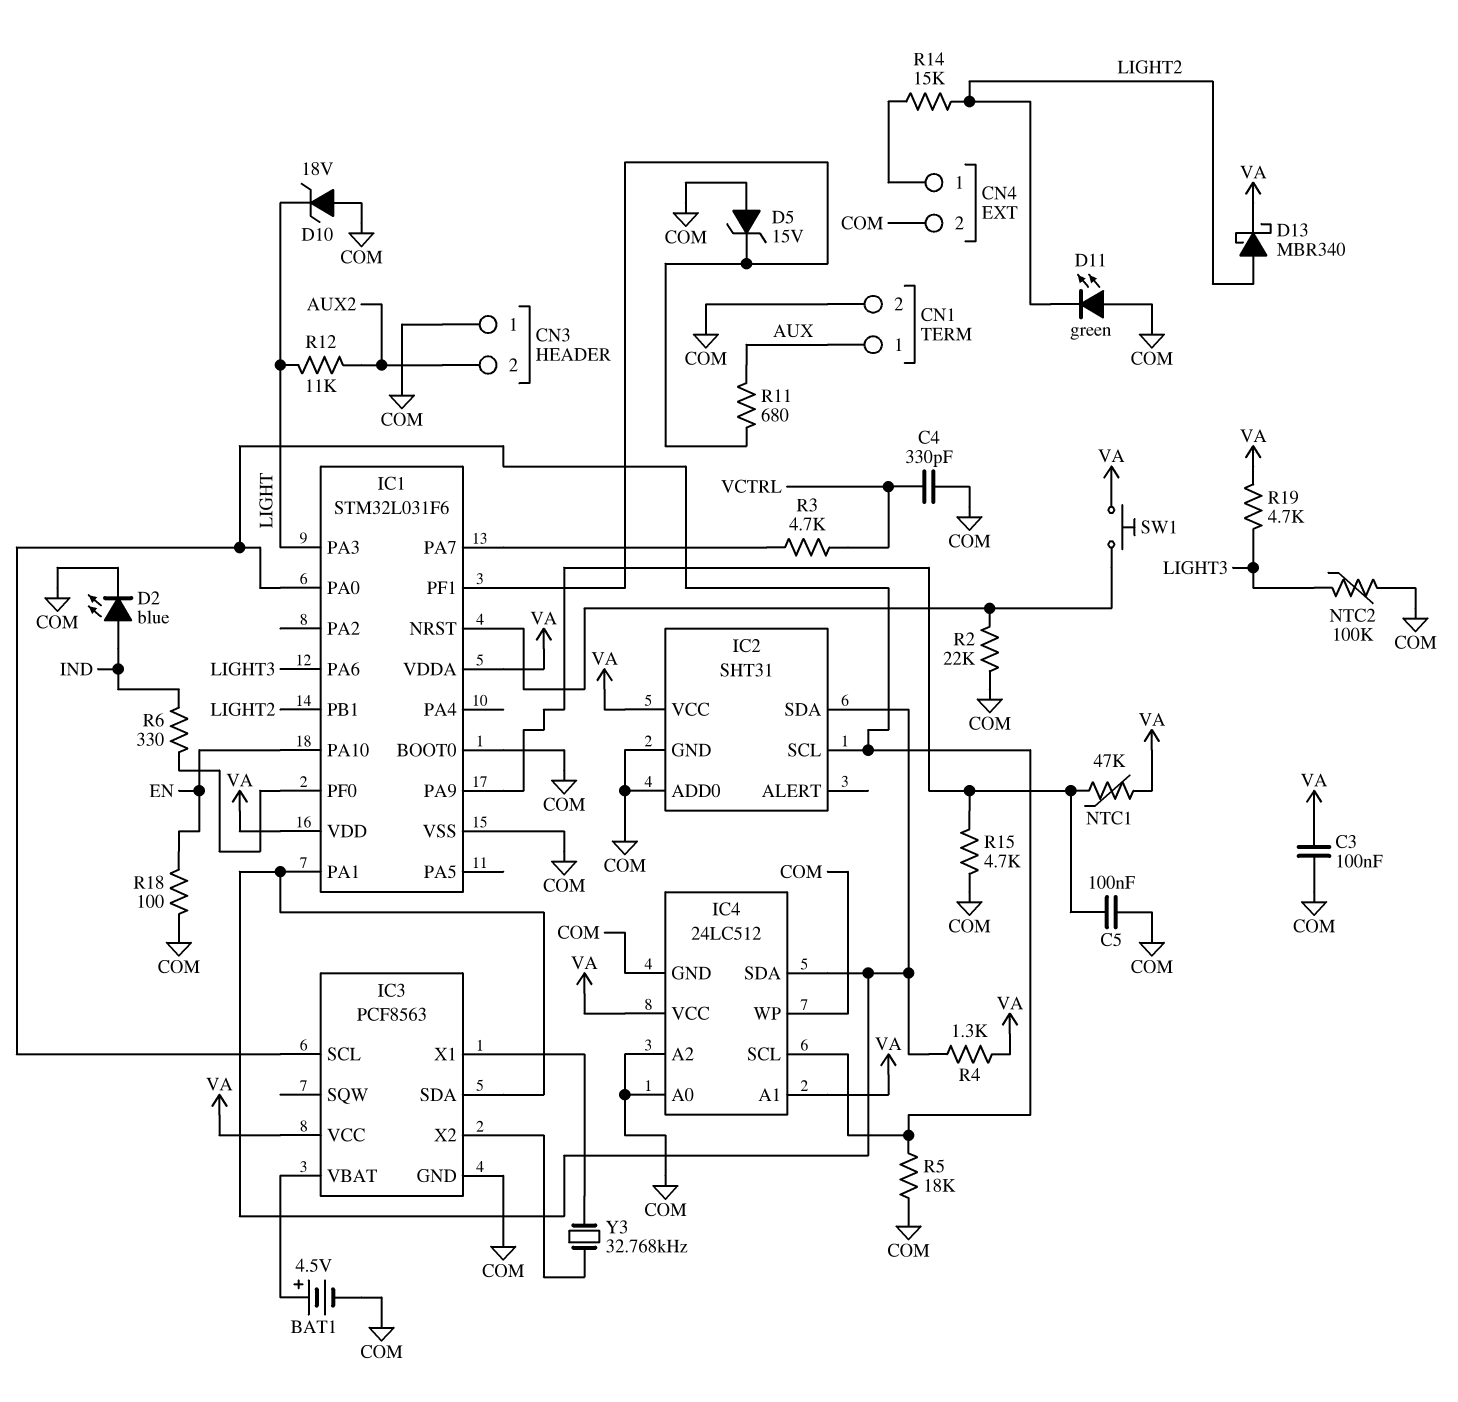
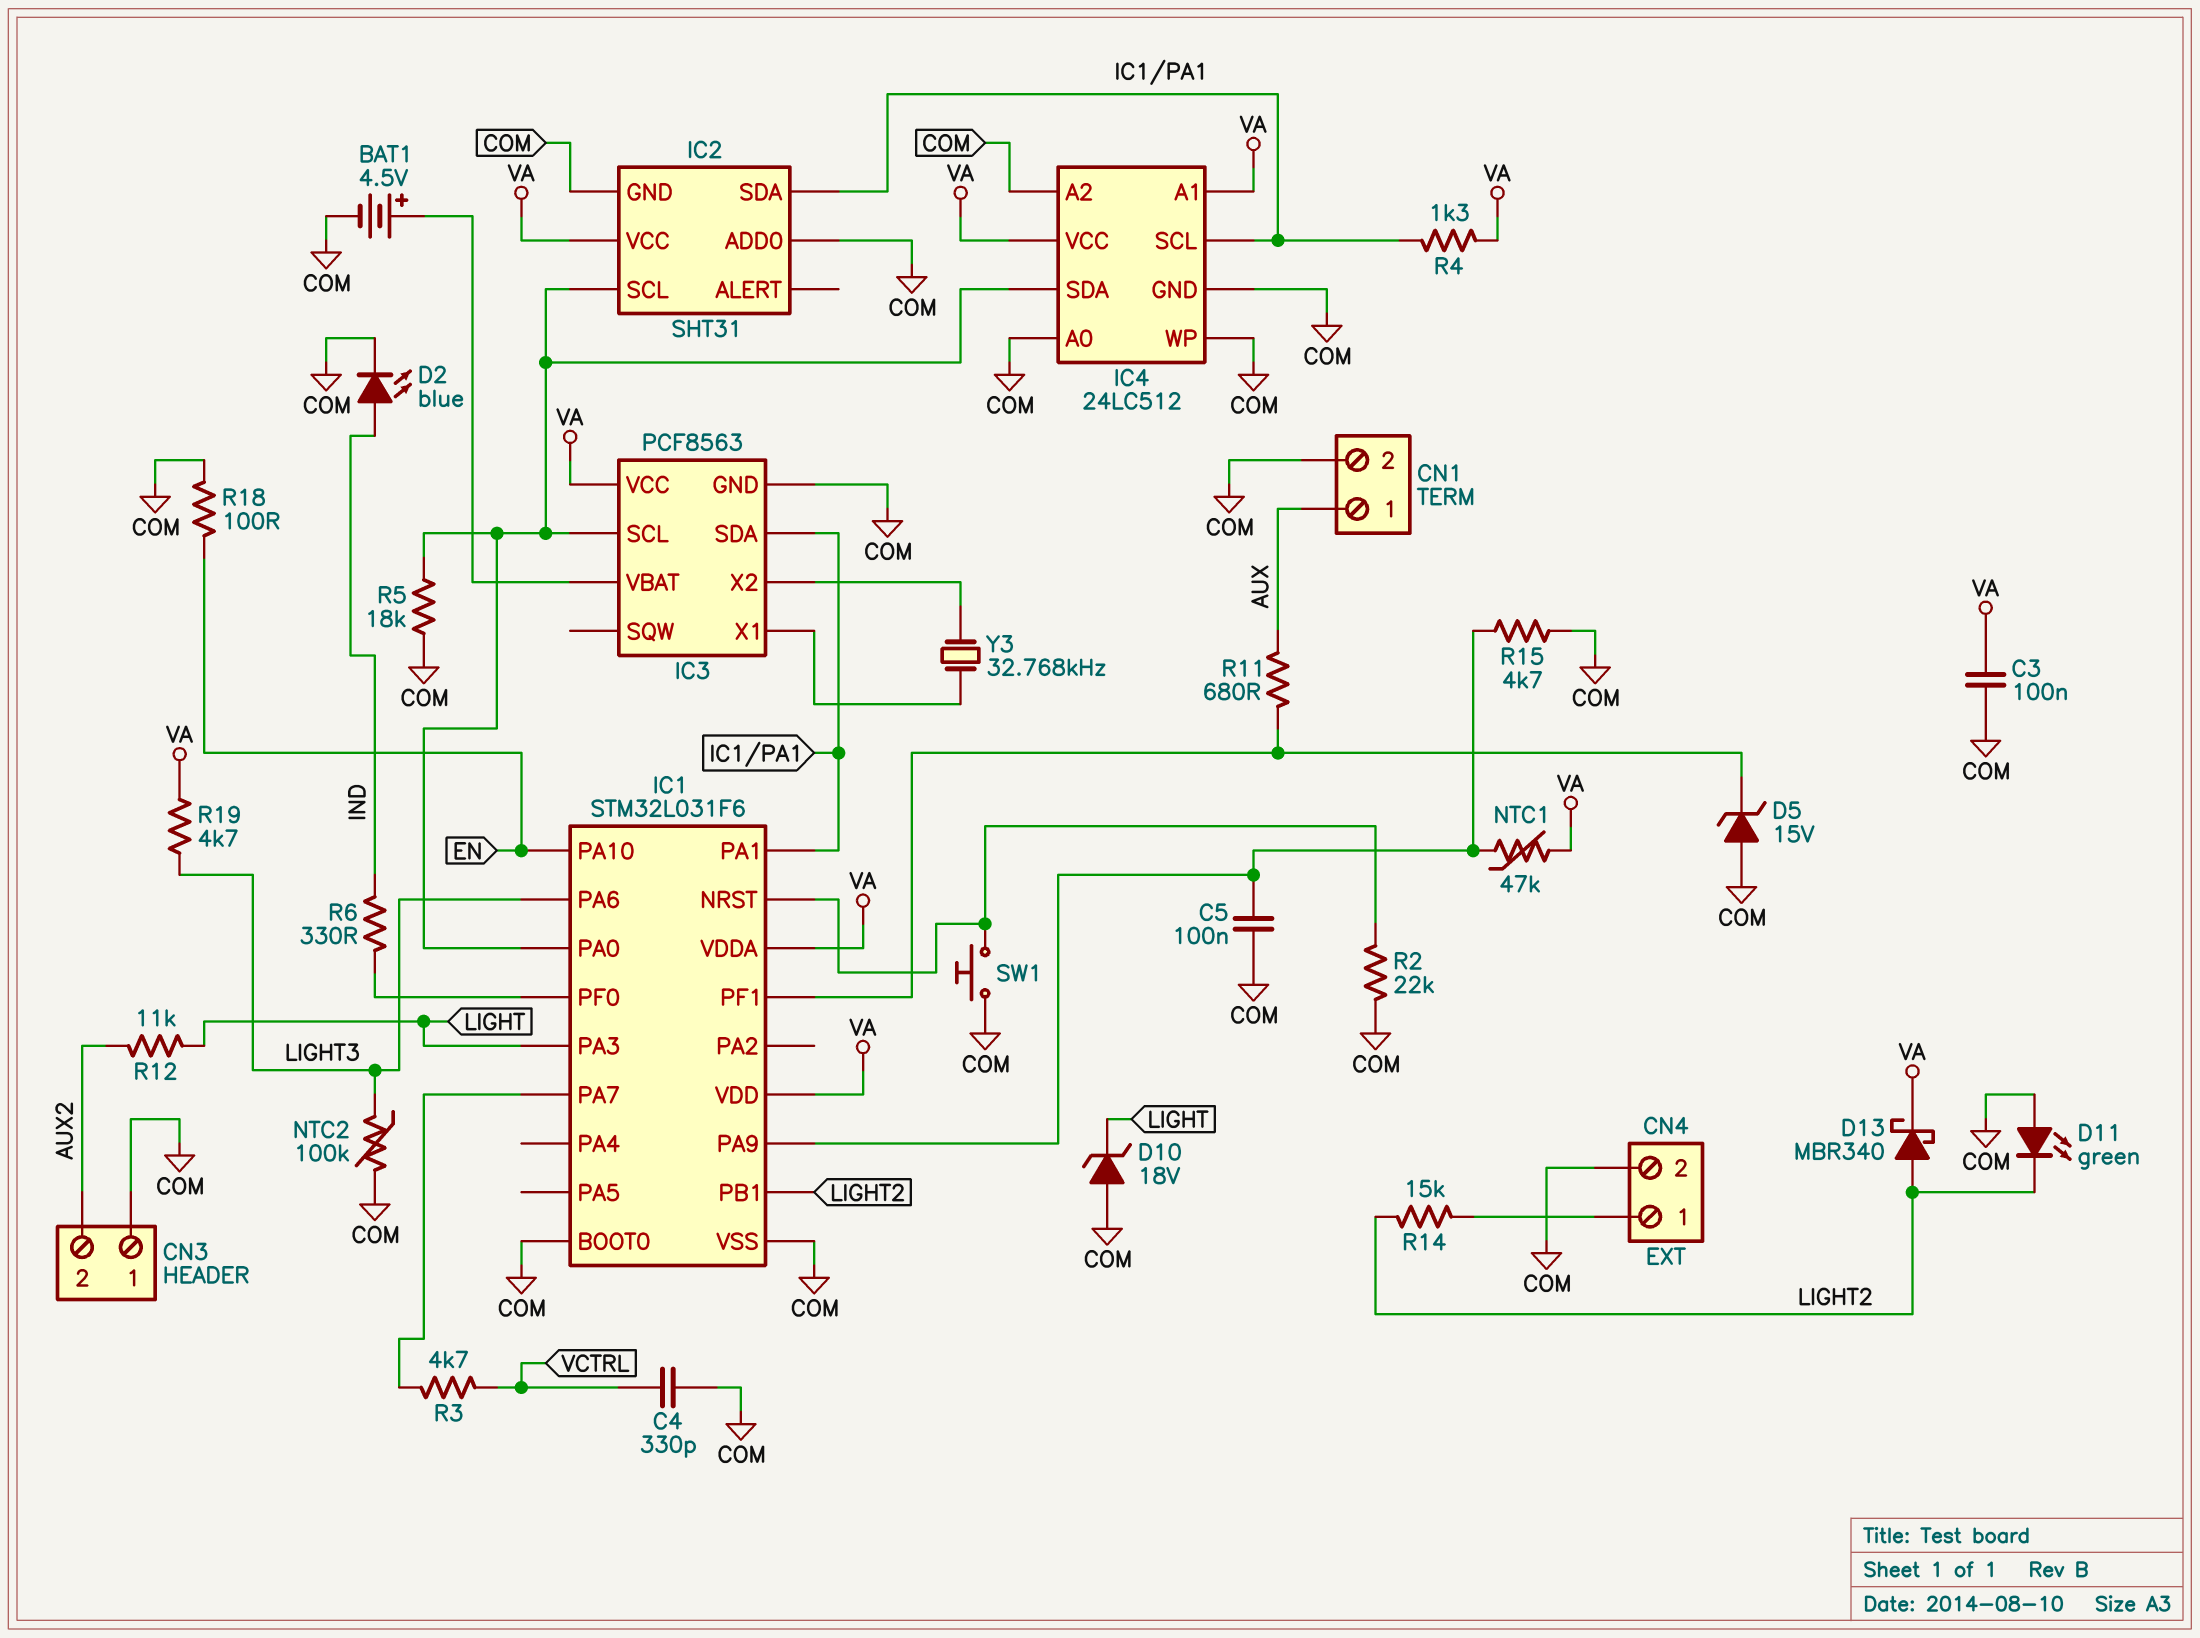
IC4 pin SCL: IC1/PA0 -> IC1/PA1
IC4 pin SDA: IC1/PA1 -> IC1/PA0
SW1: button (IC1/NRST, VA) -> button (COM, IC1/NRST)

